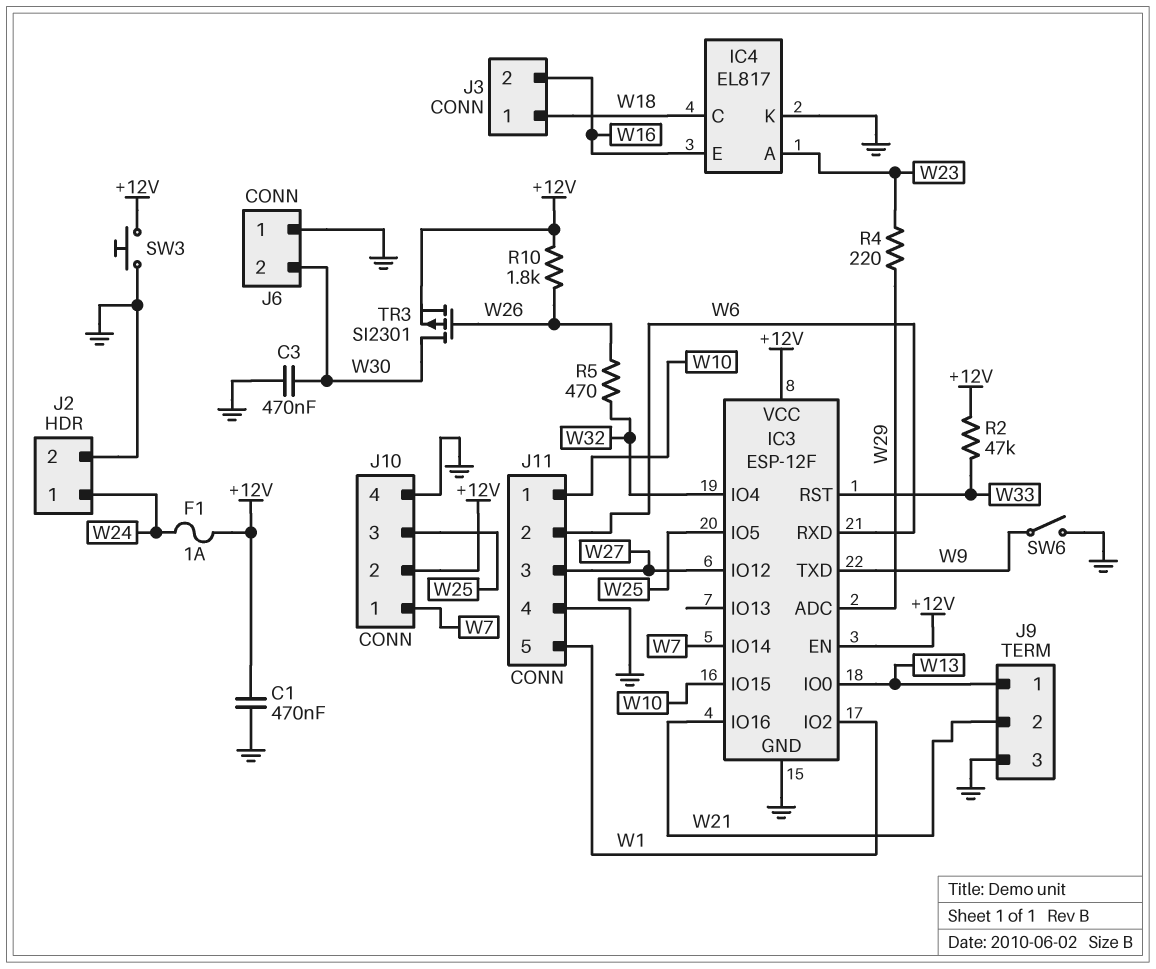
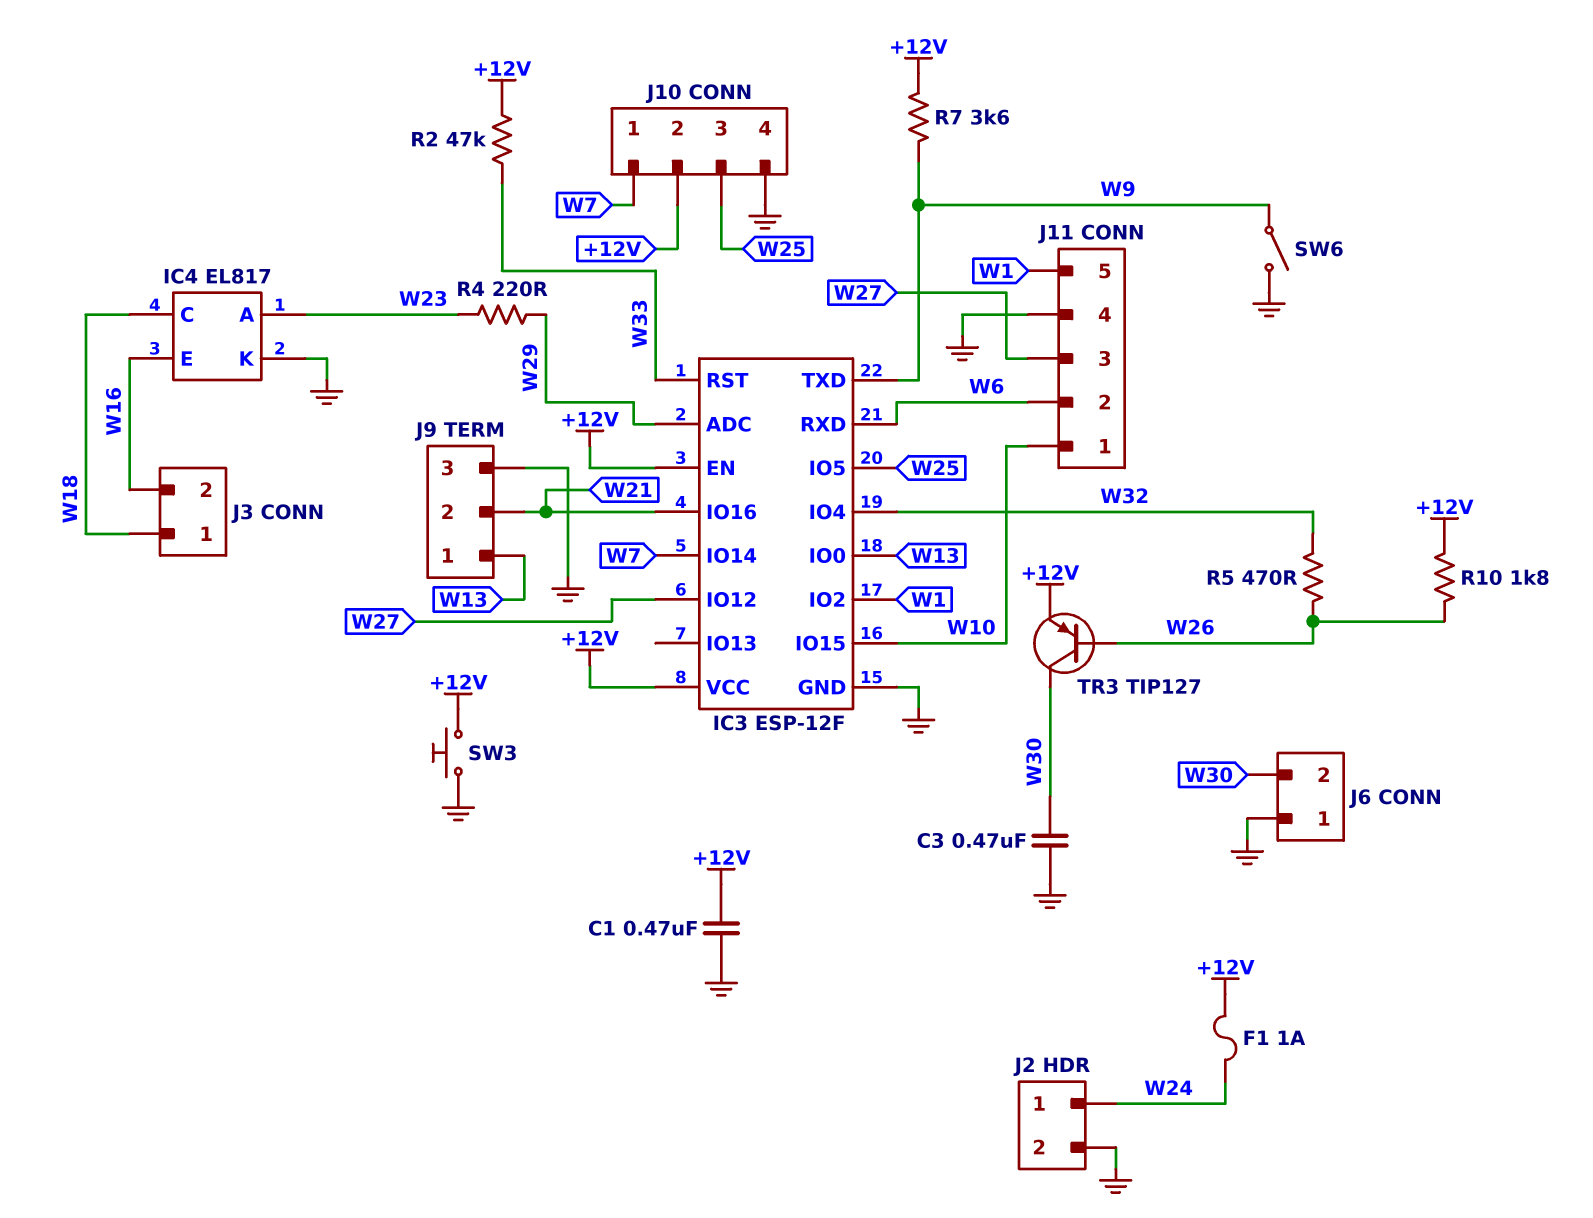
R7: none -> 3.6k (+12V, W9)
TR3: PMOS SI2301 (G W26, D W30, S +12V) -> PNP TIP127 (B W26, C W30, E +12V)

